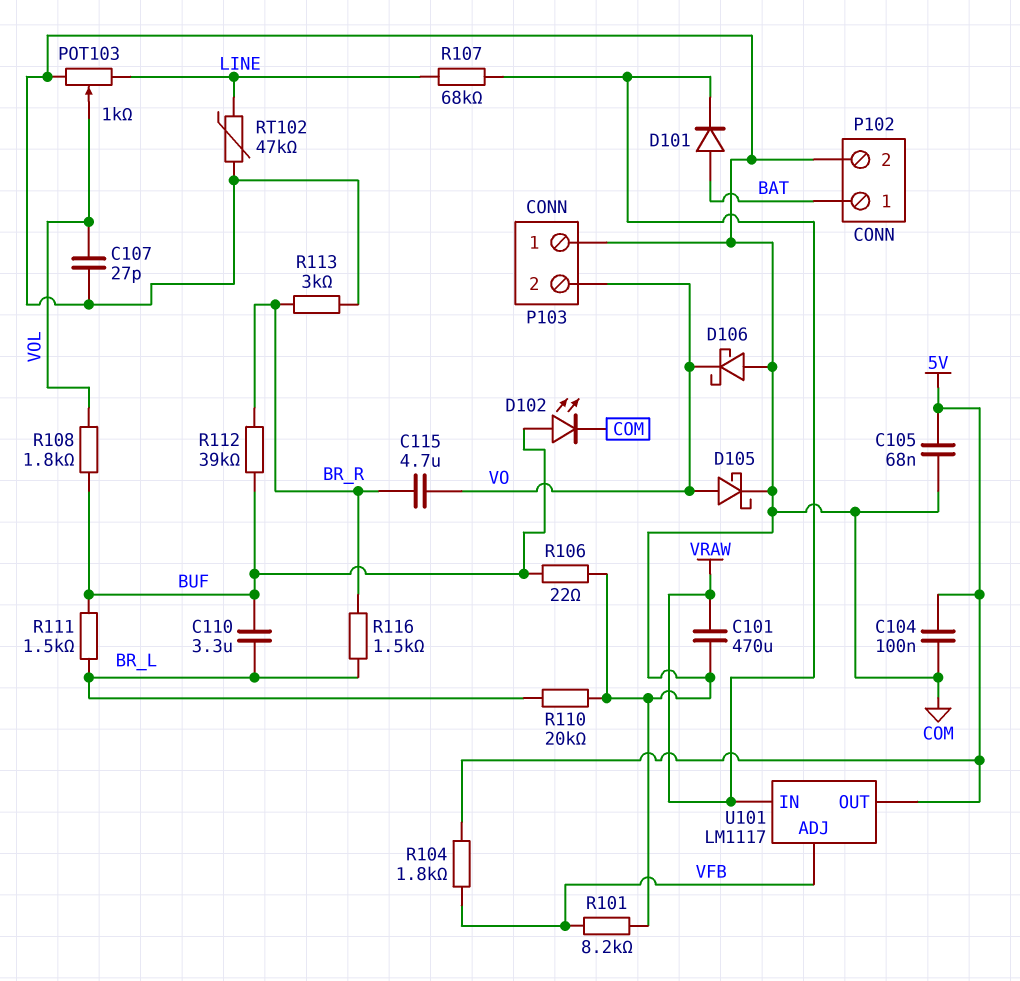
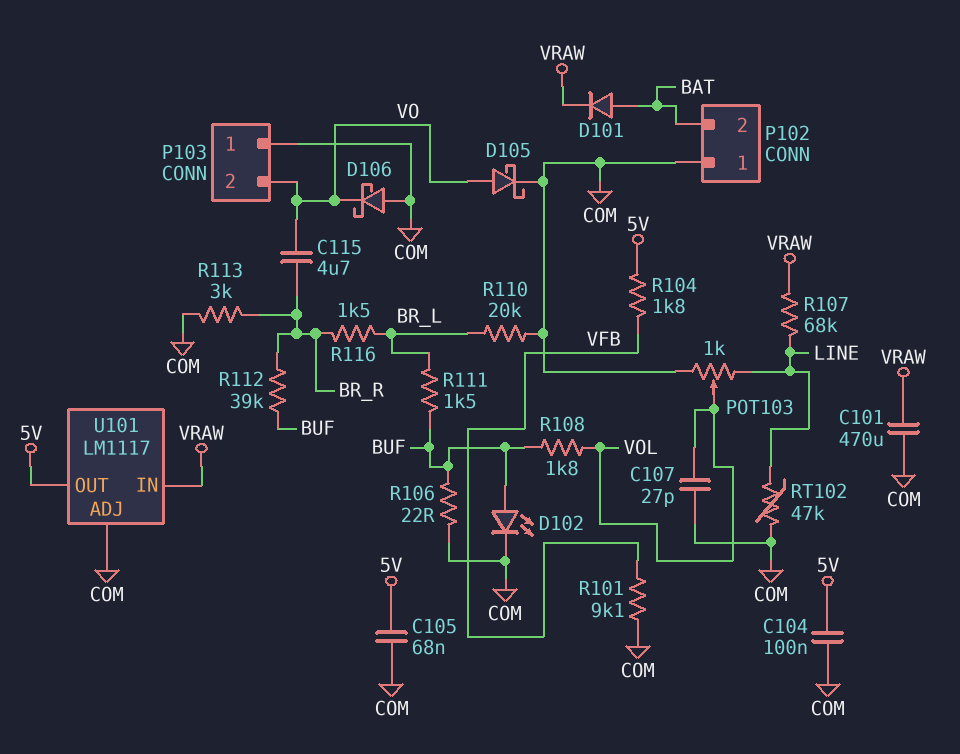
C110: 3.3uF (BR_L, BUF) -> none
P102 pin 1: BAT -> COM
P102 pin 2: COM -> BAT
R101: 8.2k (COM, VFB) -> 9.1k (COM, VFB)
U101 pin ADJ: VFB -> COM

